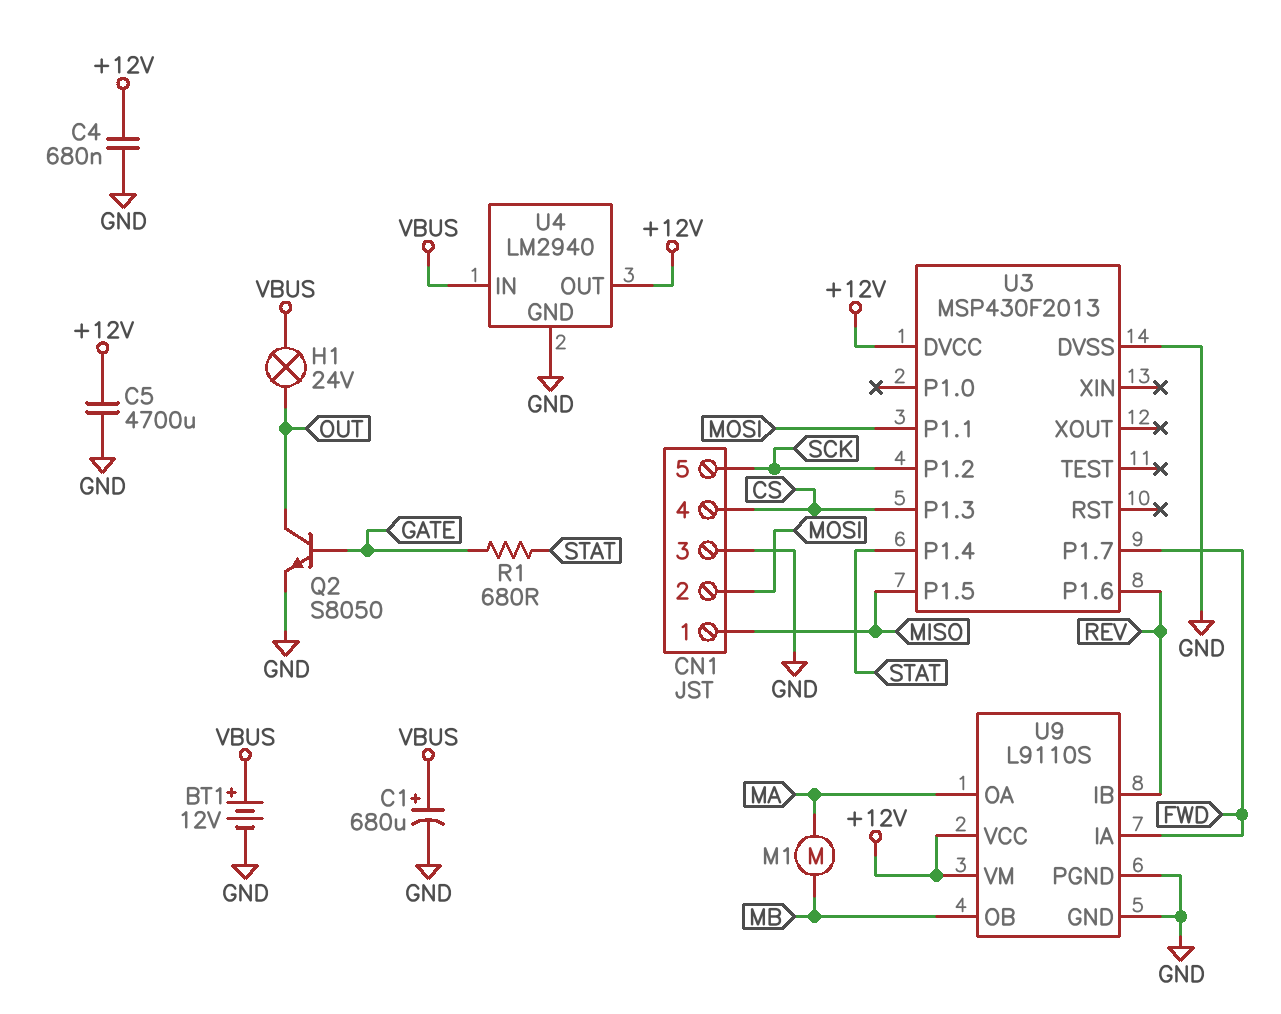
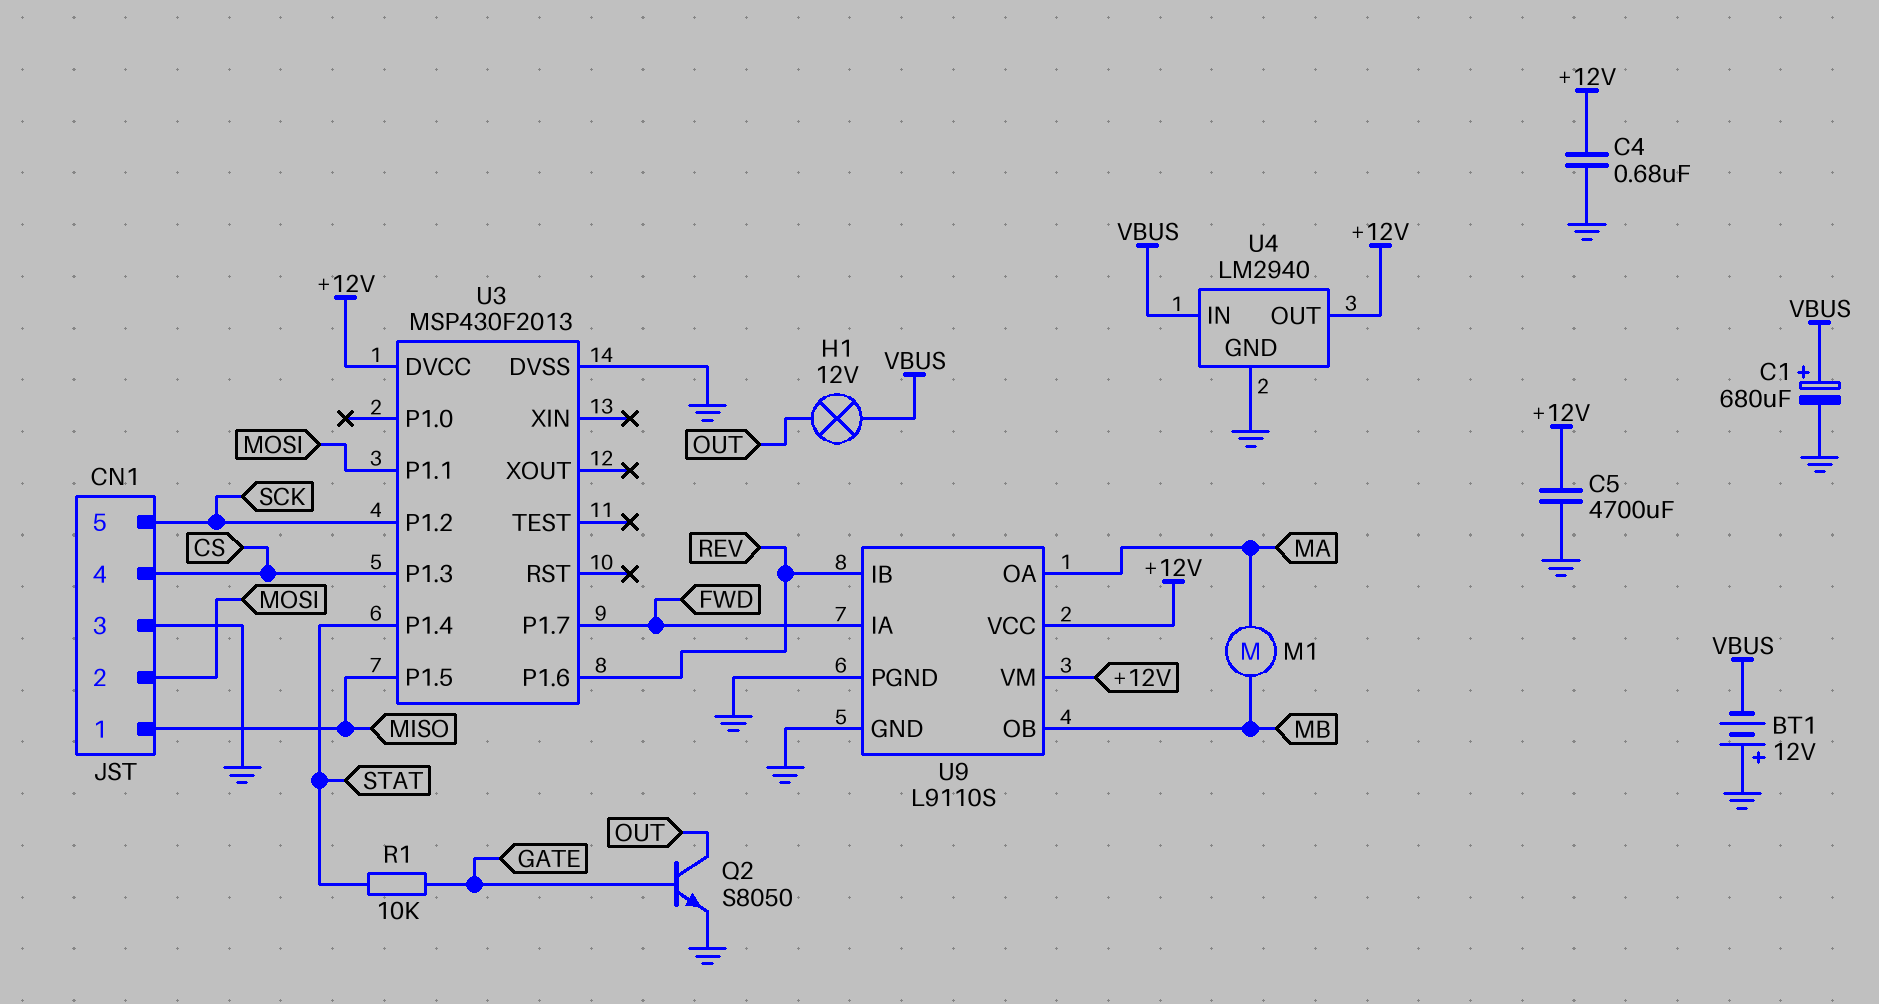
BT1: 12V (plus VBUS, minus GND) -> 12V (plus GND, minus VBUS)
H1: lamp 24V (OUT, VBUS) -> lamp 12V (OUT, VBUS)
R1: 680 (GATE, STAT) -> 10k (GATE, STAT)

